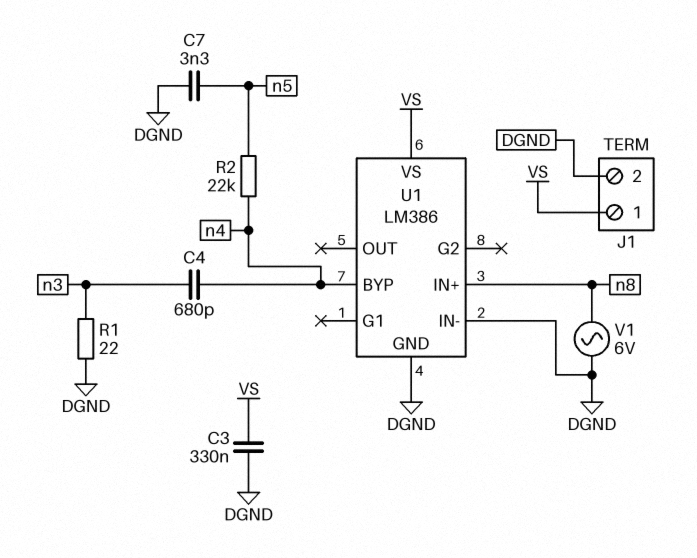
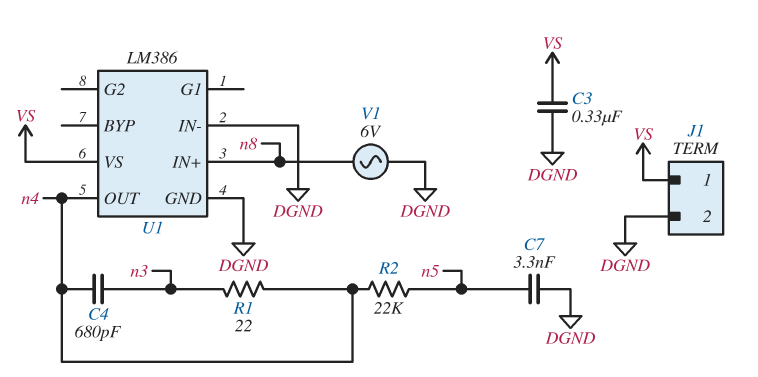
R1: 22 (DGND, n3) -> 22 (n3, n4)
U1 pin BYP: n4 -> none
U1 pin OUT: none -> n4

